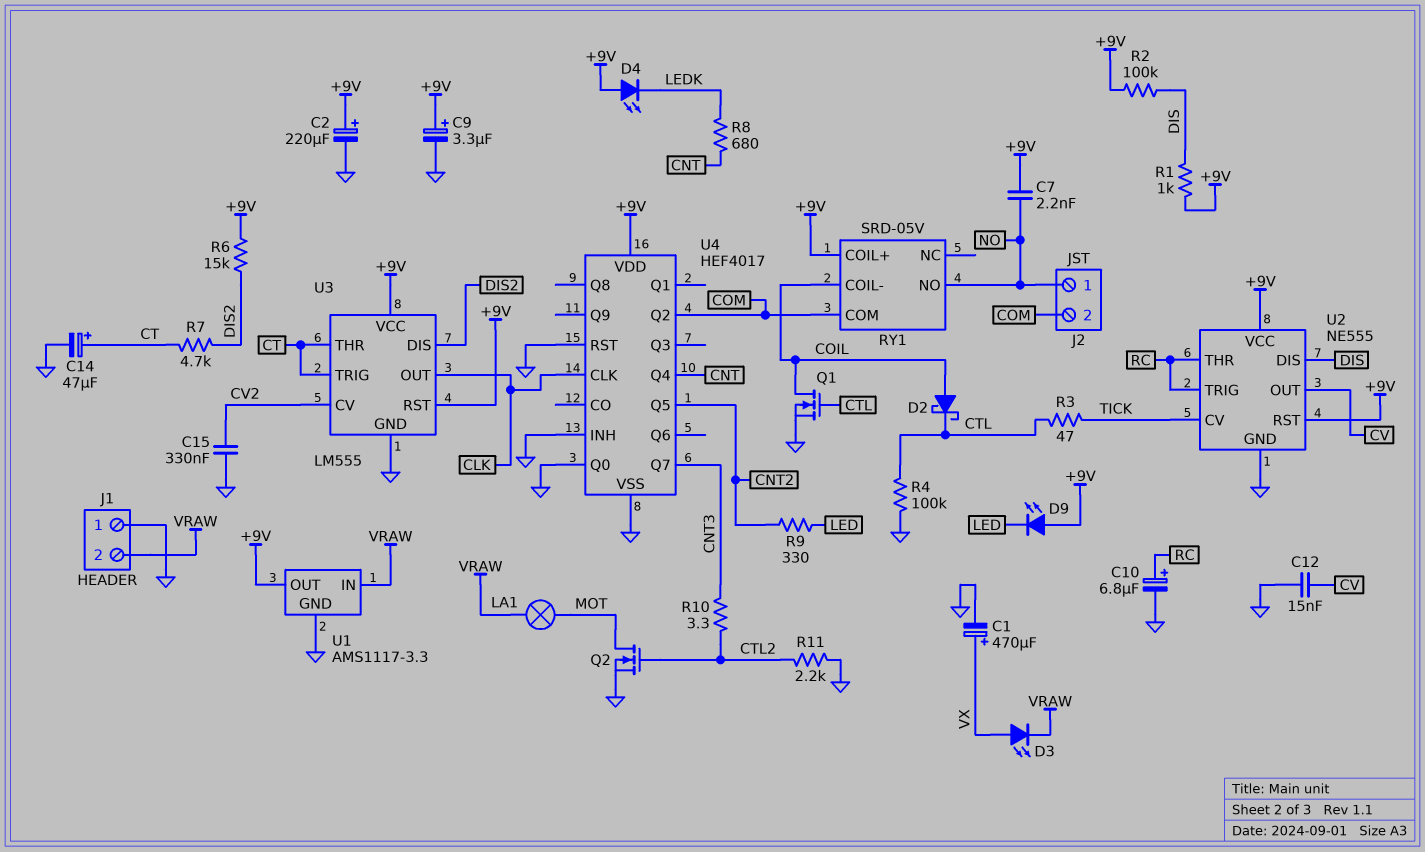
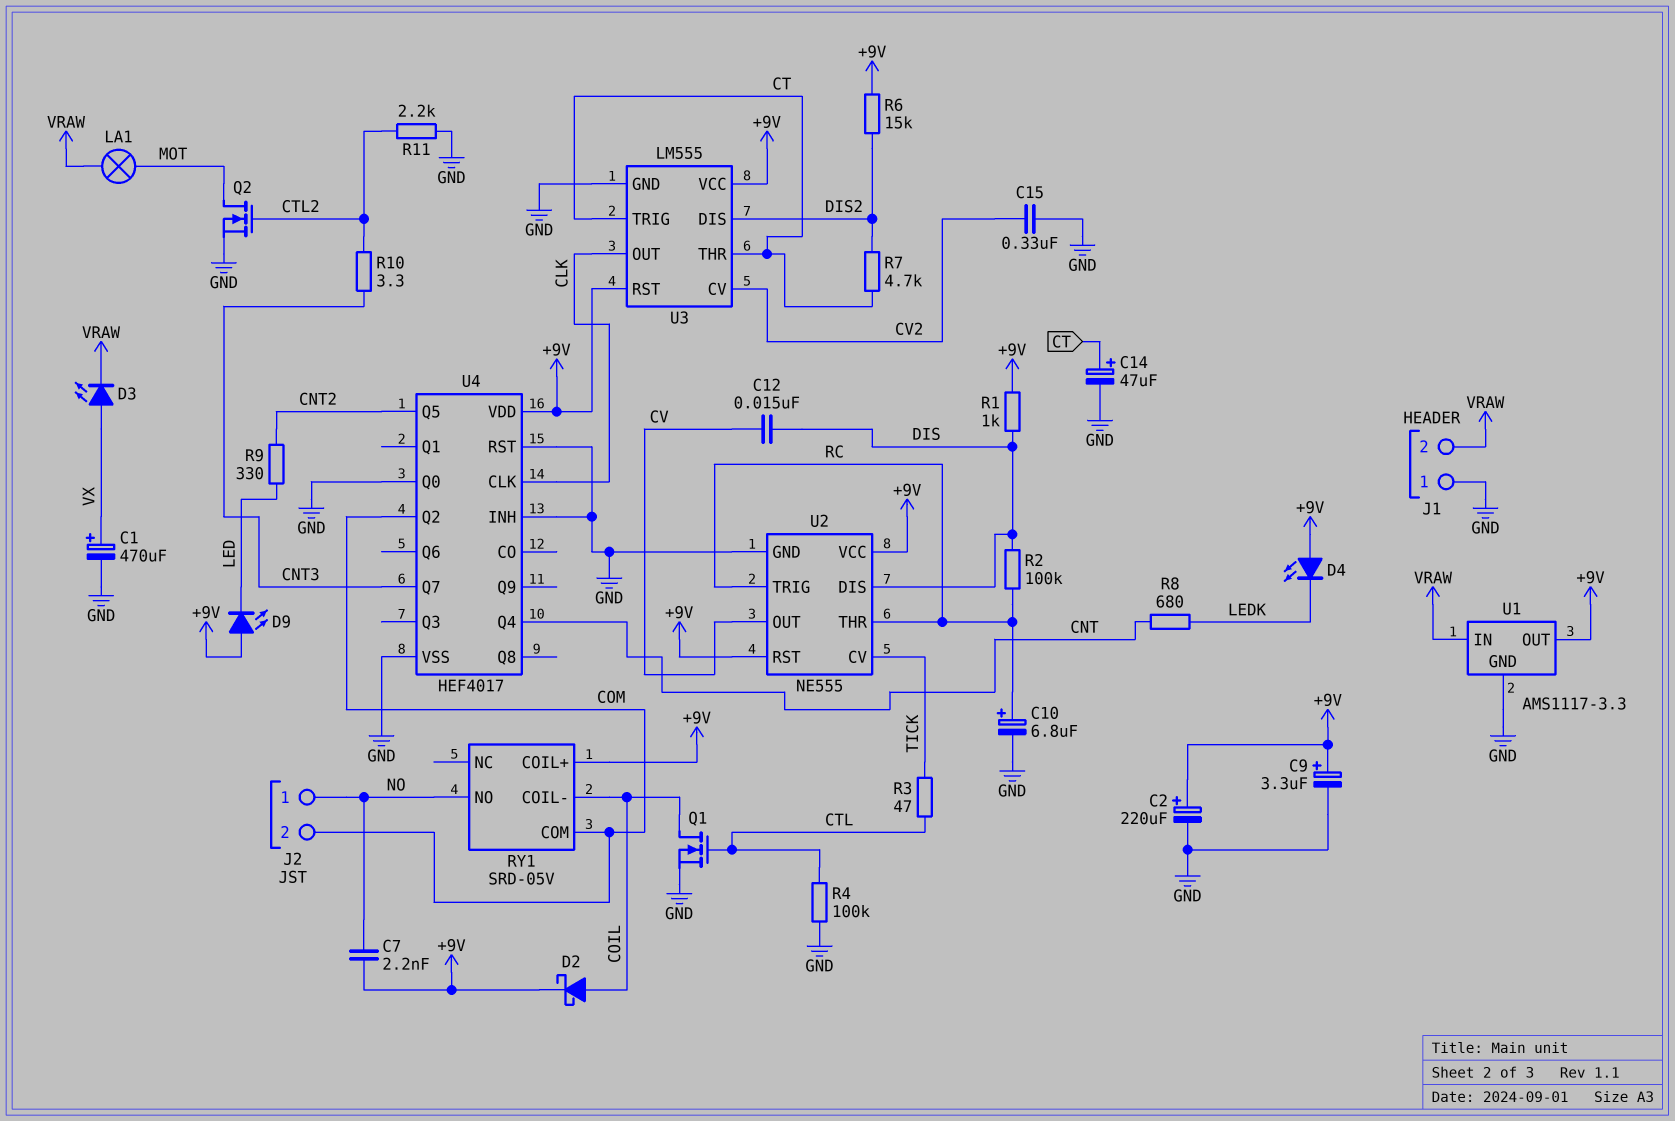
C12: 15nF (CV, GND) -> 15nF (CV, DIS)
D2: schottky (A COIL, K CTL) -> schottky (A COIL, K +9V)
R2: 100k (+9V, DIS) -> 100k (DIS, RC)

